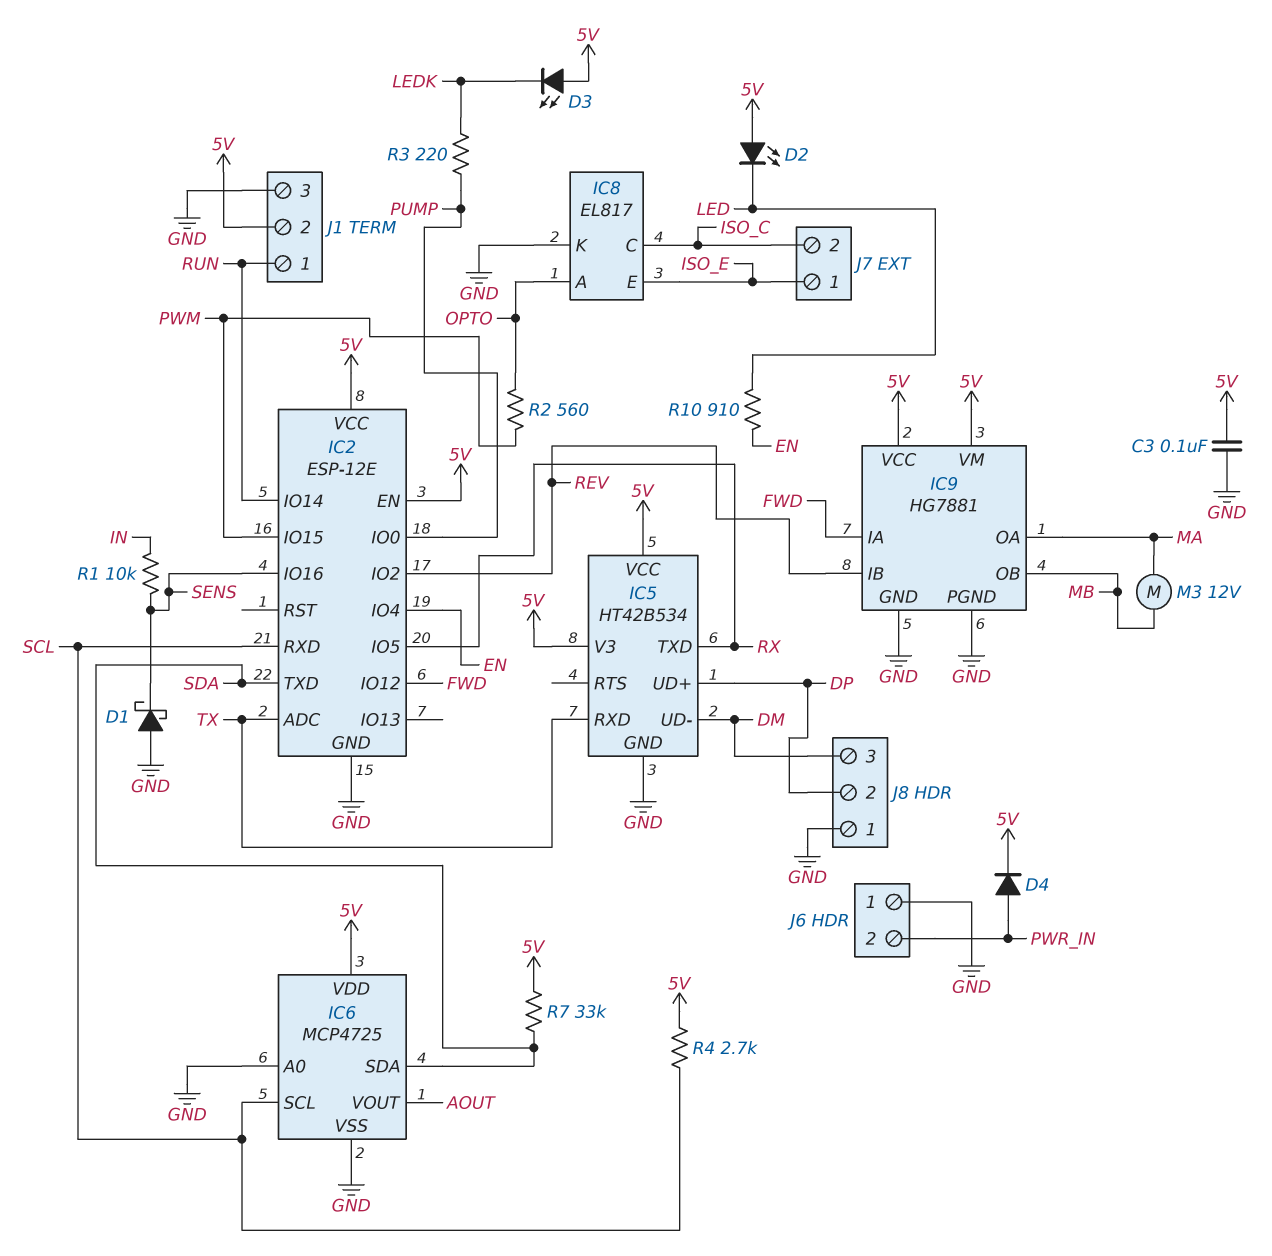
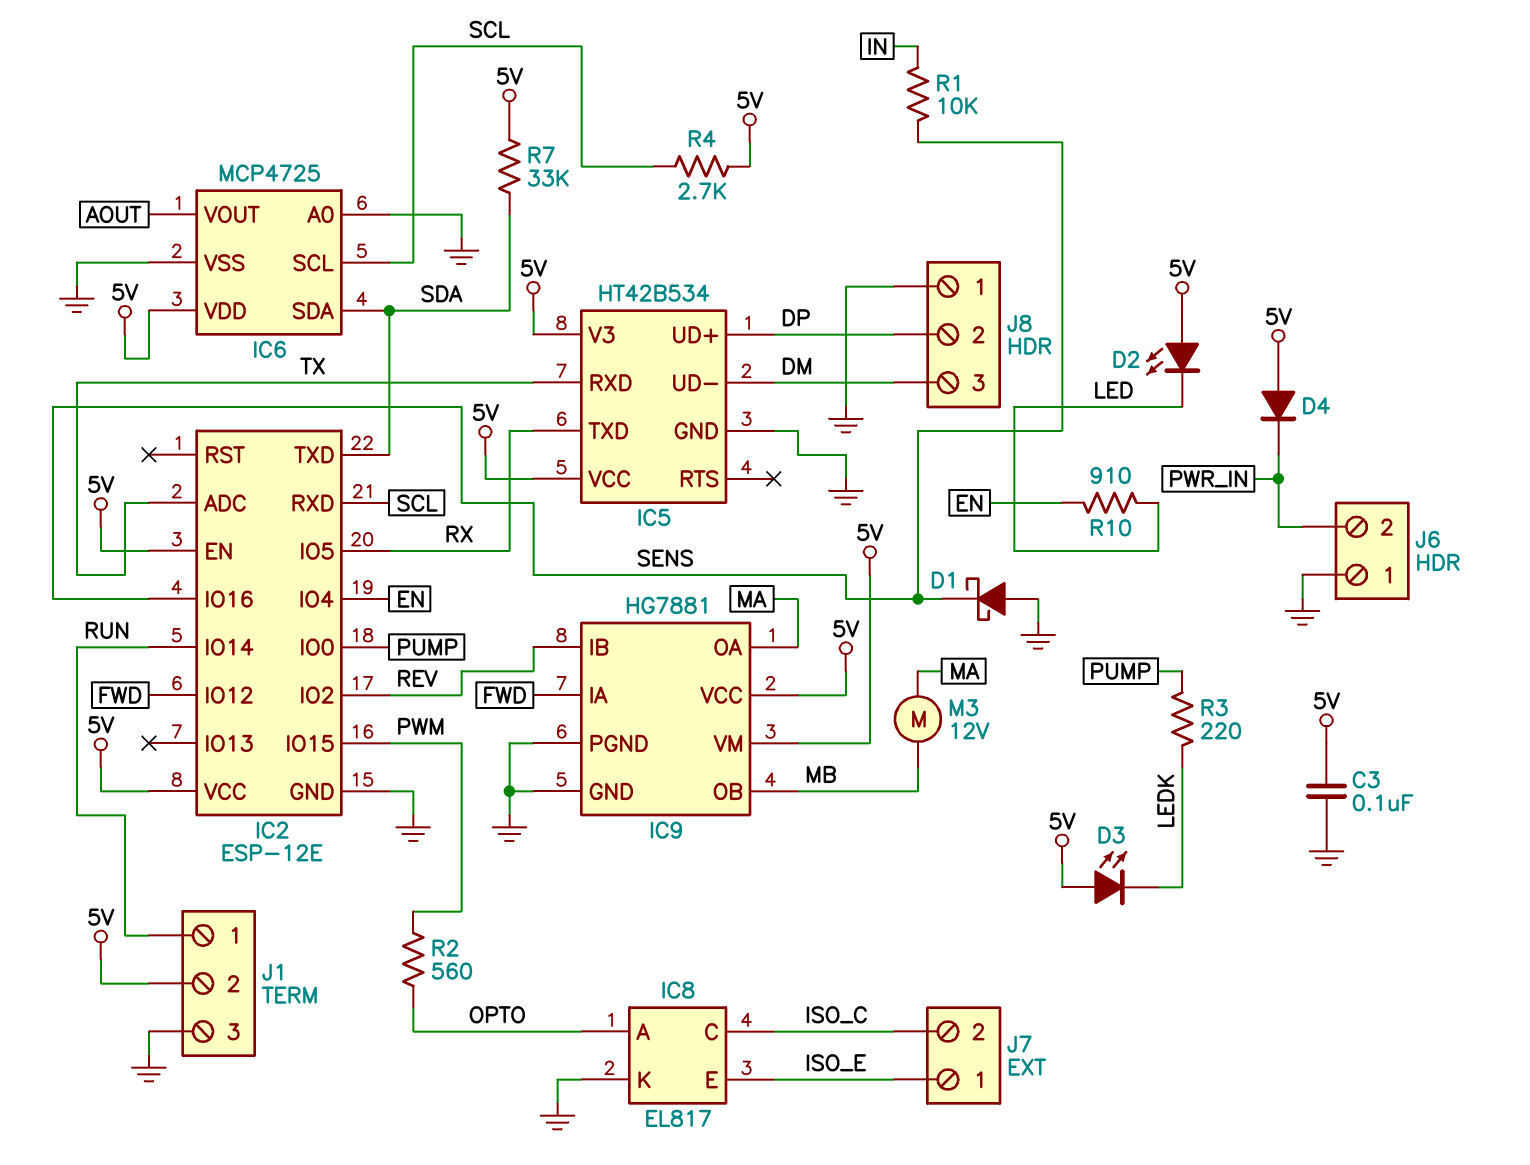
D4: diode (A PWR_IN, K 5V) -> diode (A 5V, K PWR_IN)

